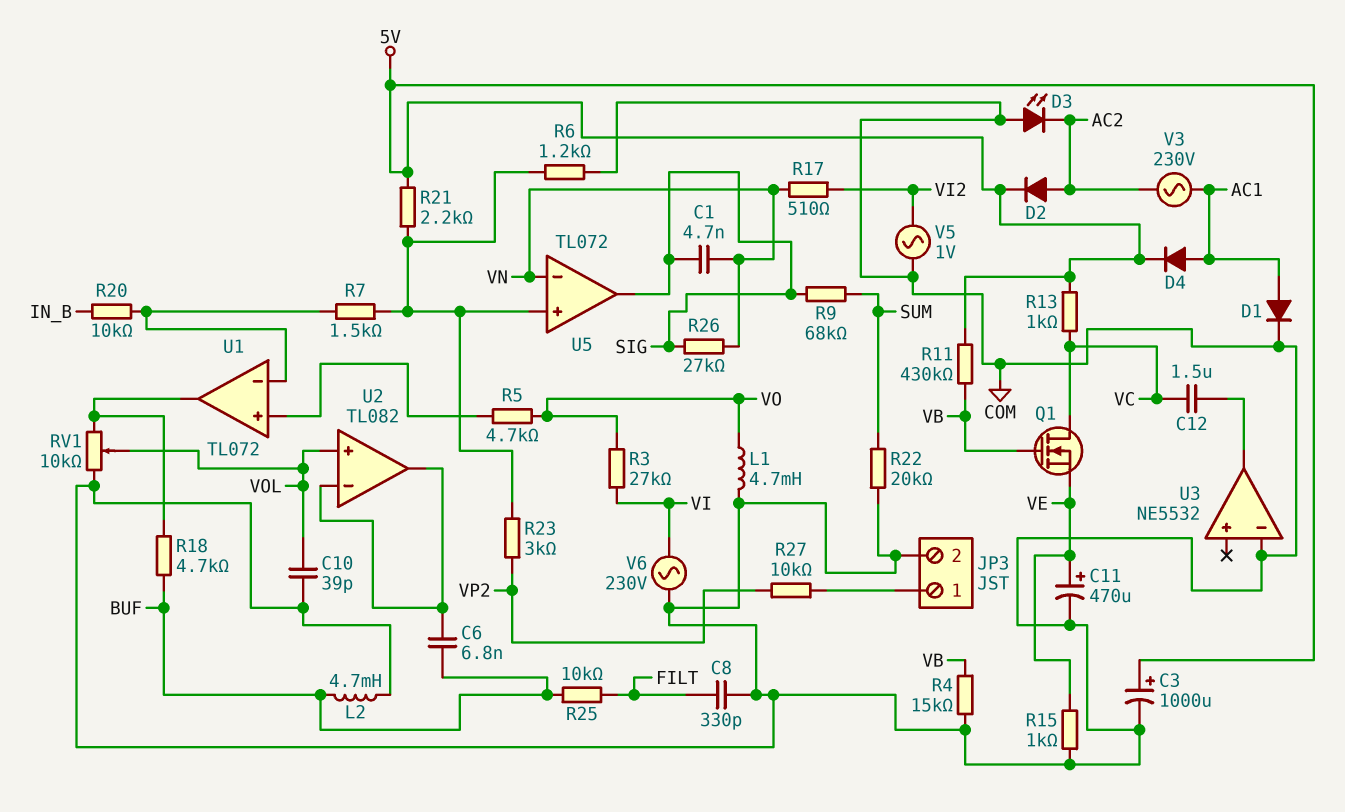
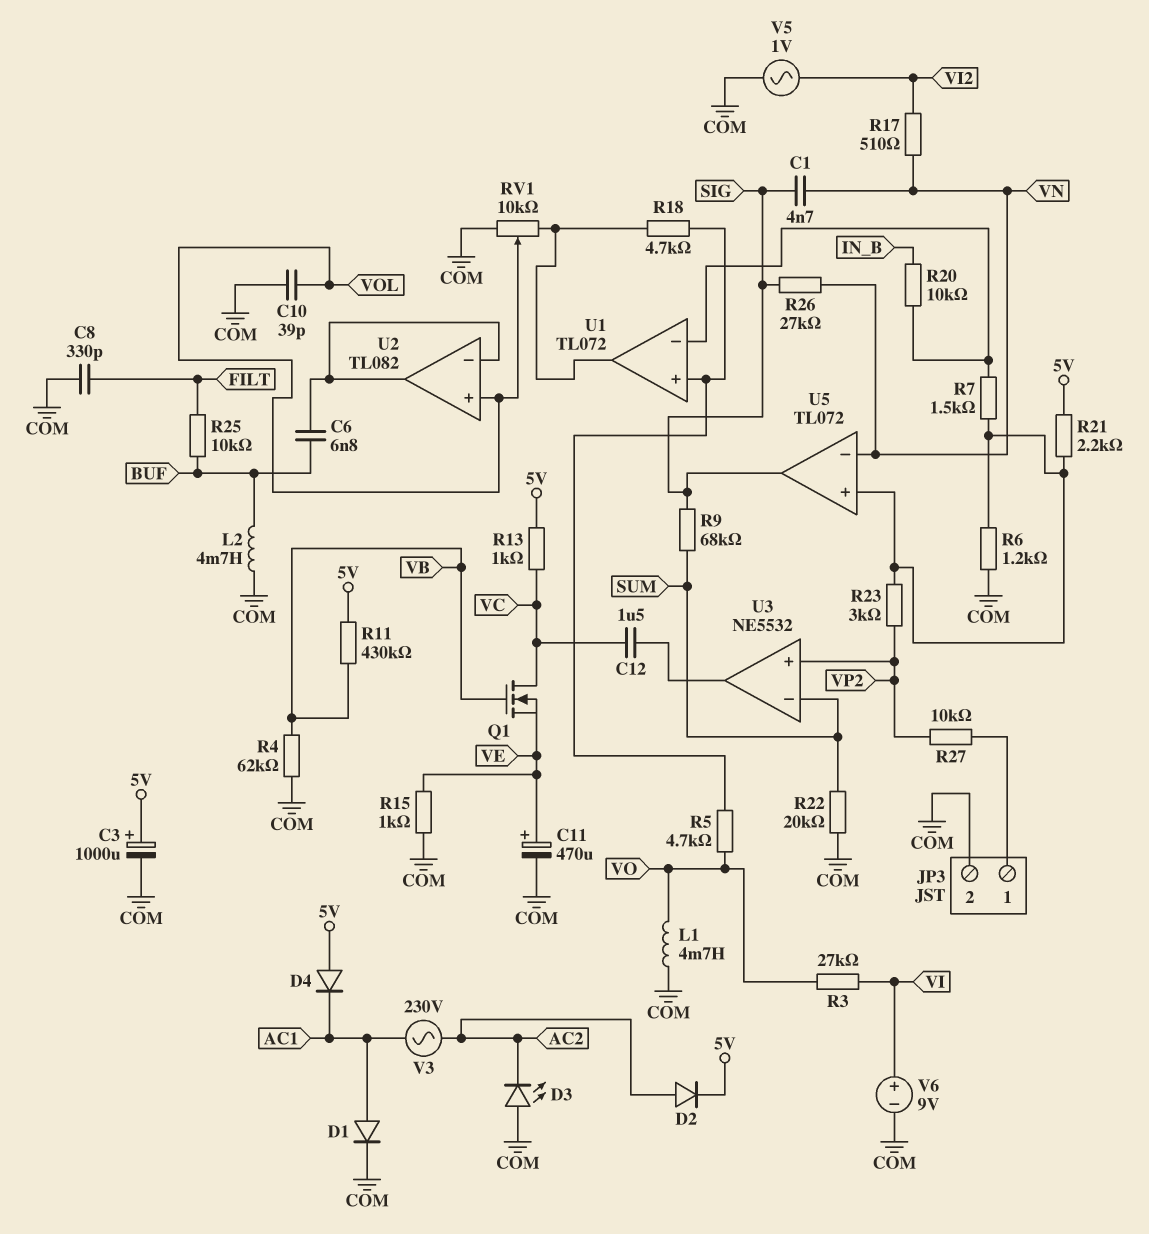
D4: diode (A AC1, K 5V) -> diode (A 5V, K AC1)
R4: 15k (COM, VB) -> 62k (COM, VB)
R18: 4.7k (BUF, U1/out) -> 4.7k (U1/in+, U1/out)
U3 pin in+: none -> VP2
U3 pin in-: COM -> SUM
V6: AC 230V (COM, VI) -> 9V (plus VI, minus COM)

